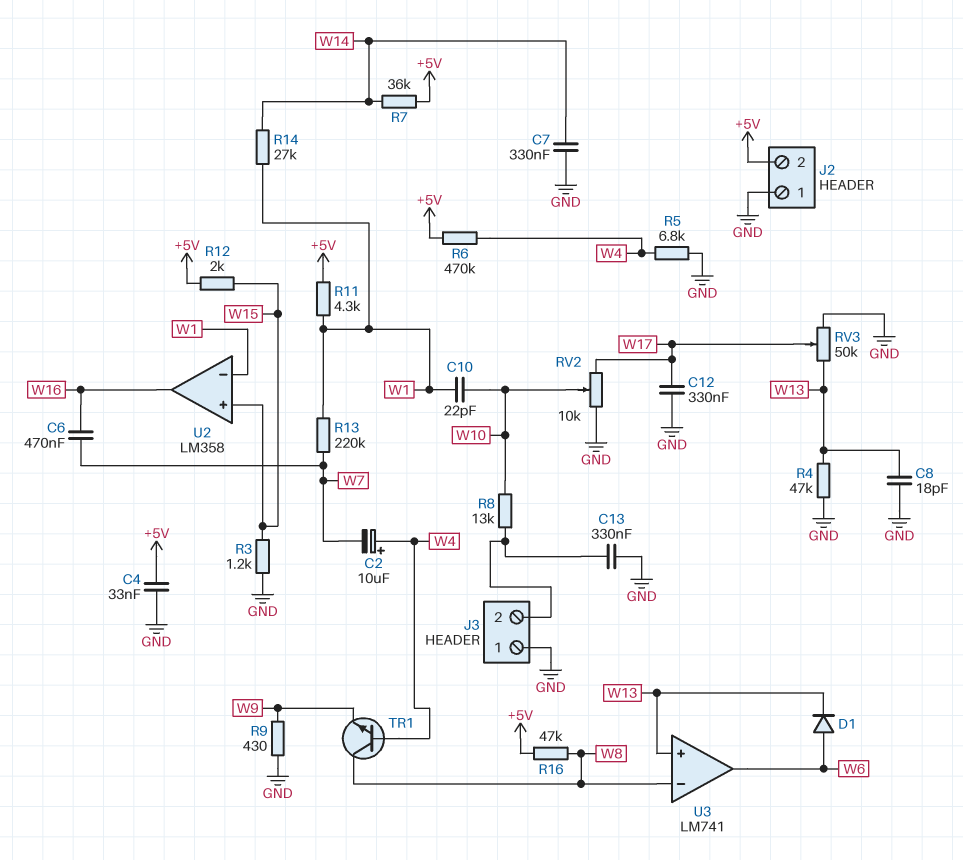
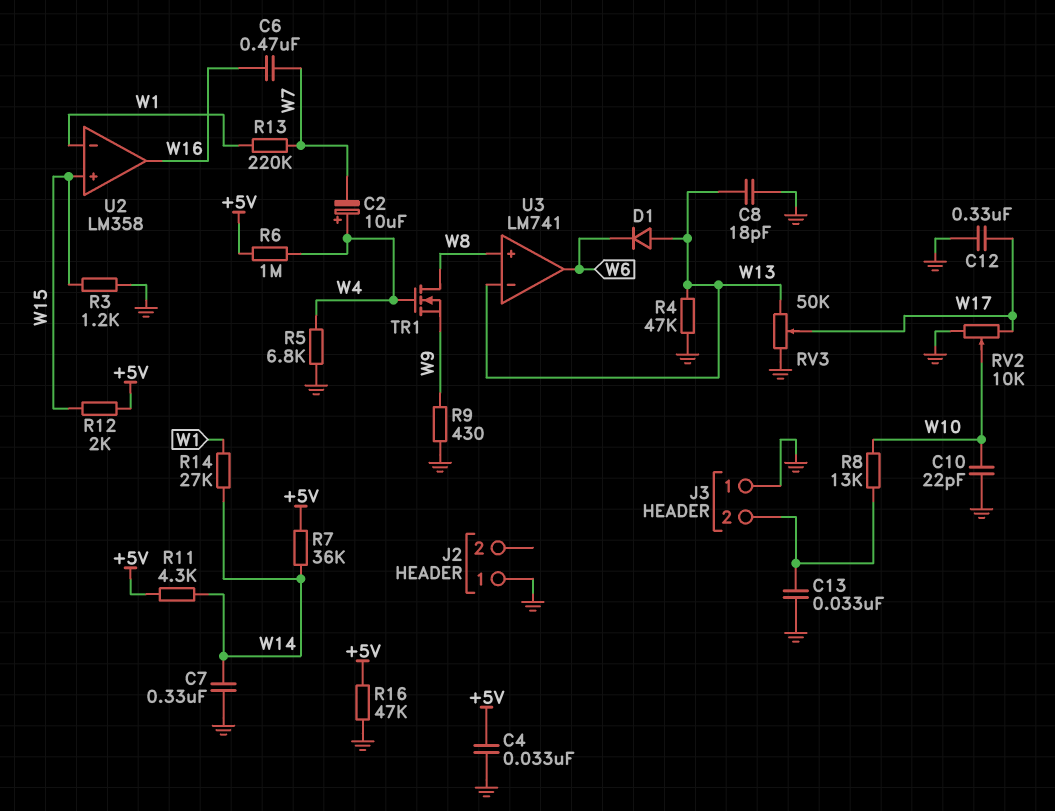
C10: 22pF (W1, W10) -> 22pF (GND, W10)
C13: 330nF (GND, J3/2) -> 33nF (GND, J3/2)
D1: diode (A W6, K W13) -> diode (A W13, K W6)
J2 pin 2: +5V -> none
R6: 470k (+5V, W4) -> 1M (+5V, W4)
R11: 4.3k (+5V, W1) -> 4.3k (+5V, W14)
R16: 47k (+5V, W8) -> 47k (+5V, GND)
TR1: NPN (B W4, C W8, E W9) -> NMOS (G W4, D W8, S W9)
U3 pin in+: W13 -> W8
U3 pin in-: W8 -> W13

